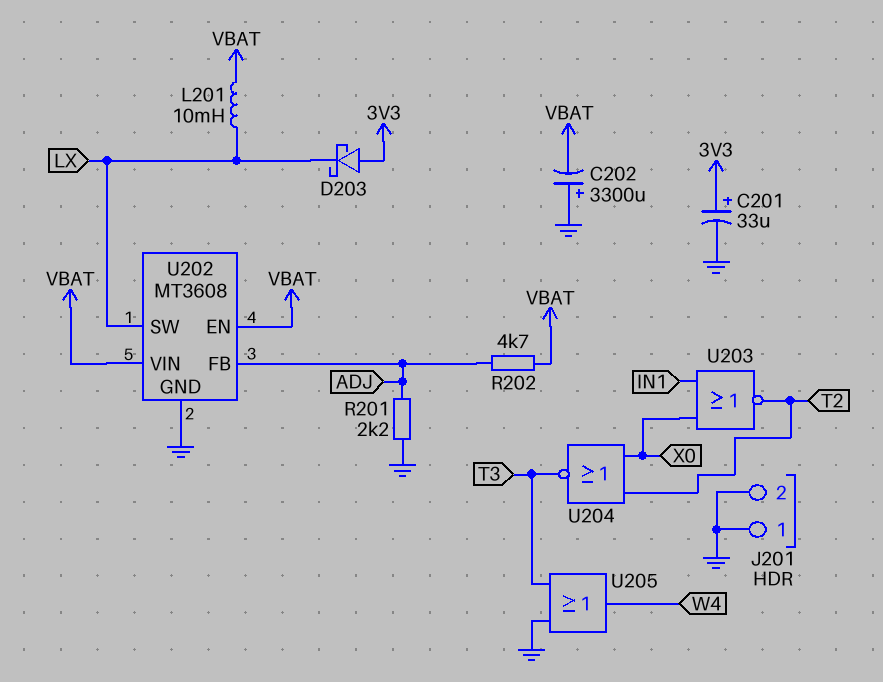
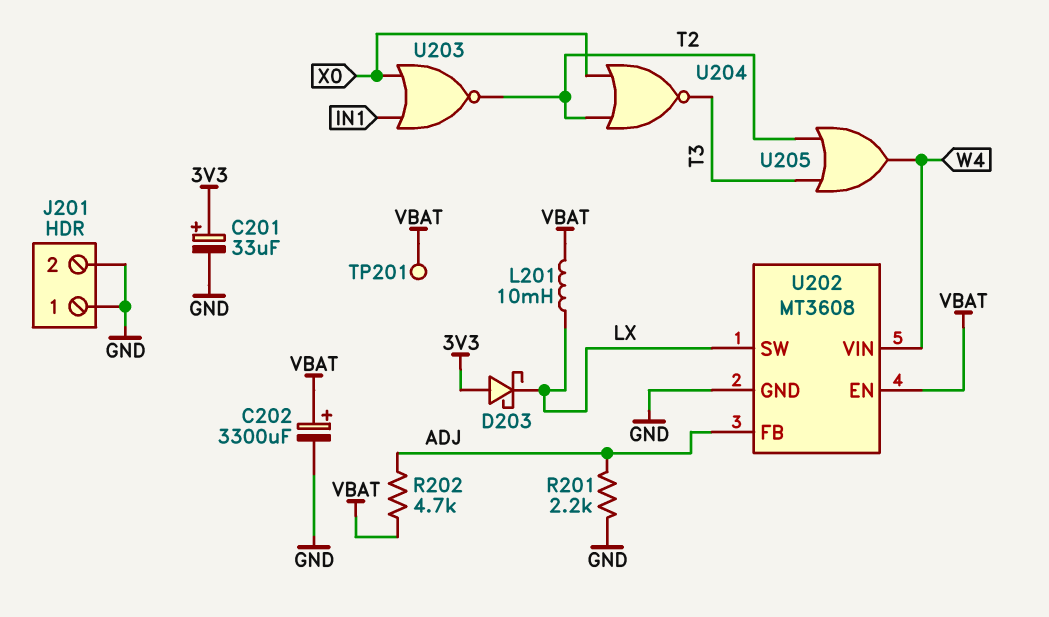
C202: 3300uF (plus GND, minus VBAT) -> 3300uF (plus VBAT, minus GND)
TP201: none -> test point (VBAT)
U202 pin VIN: VBAT -> W4
U205: OR (in GND, in T3, out W4) -> OR (in T2, in T3, out W4)

